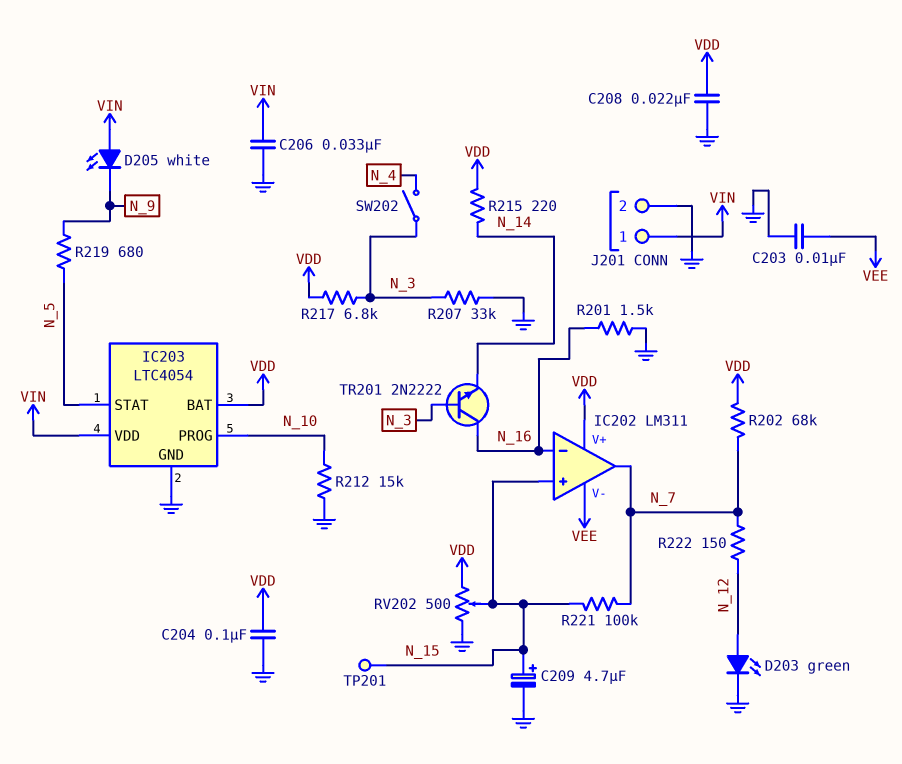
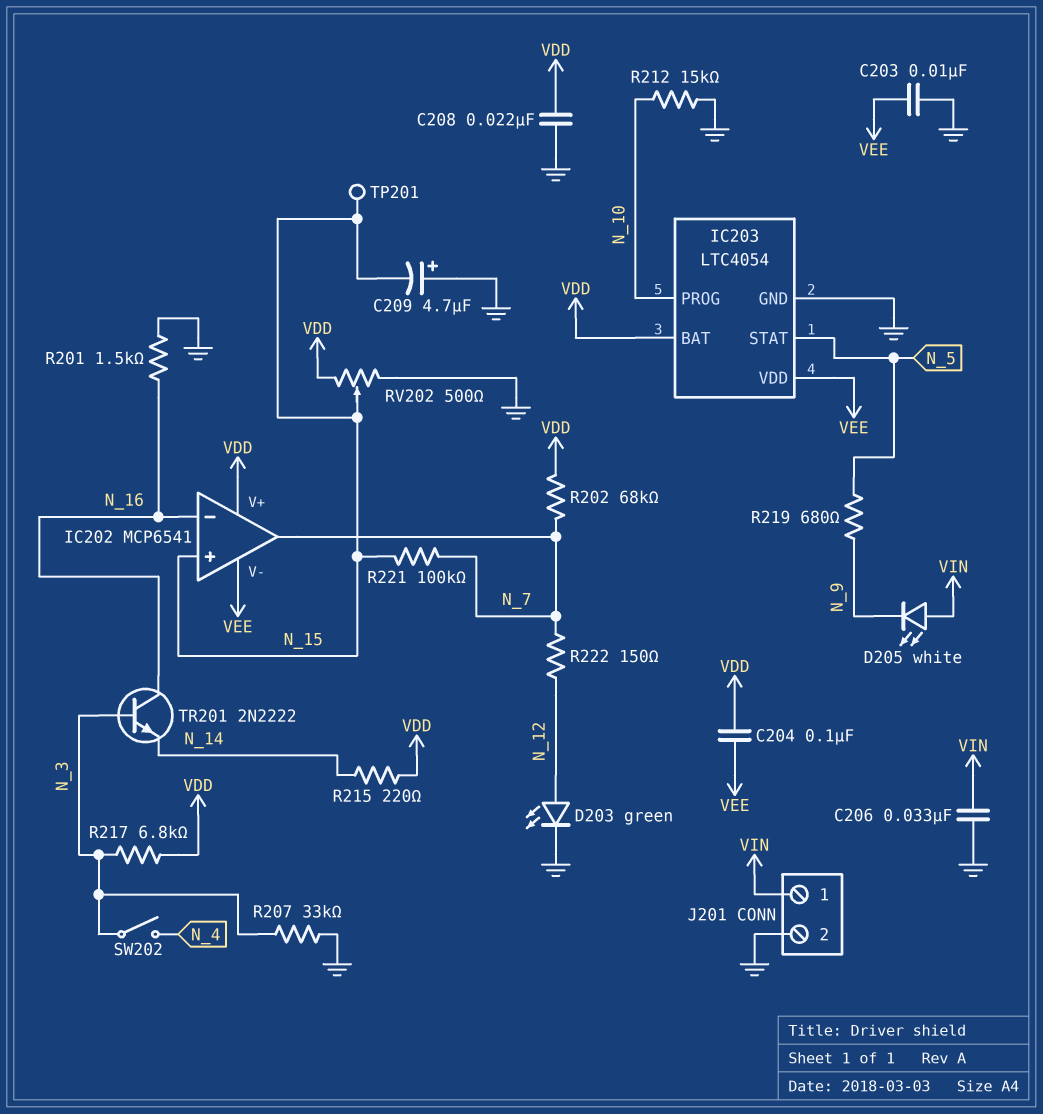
C204: 100nF (GND, VDD) -> 100nF (VDD, VEE)
C209: 4.7uF (plus N_15, minus GND) -> 4.7uF (plus GND, minus N_15)
IC202: LM311 -> MCP6541
IC203 pin VDD: VIN -> VEE

